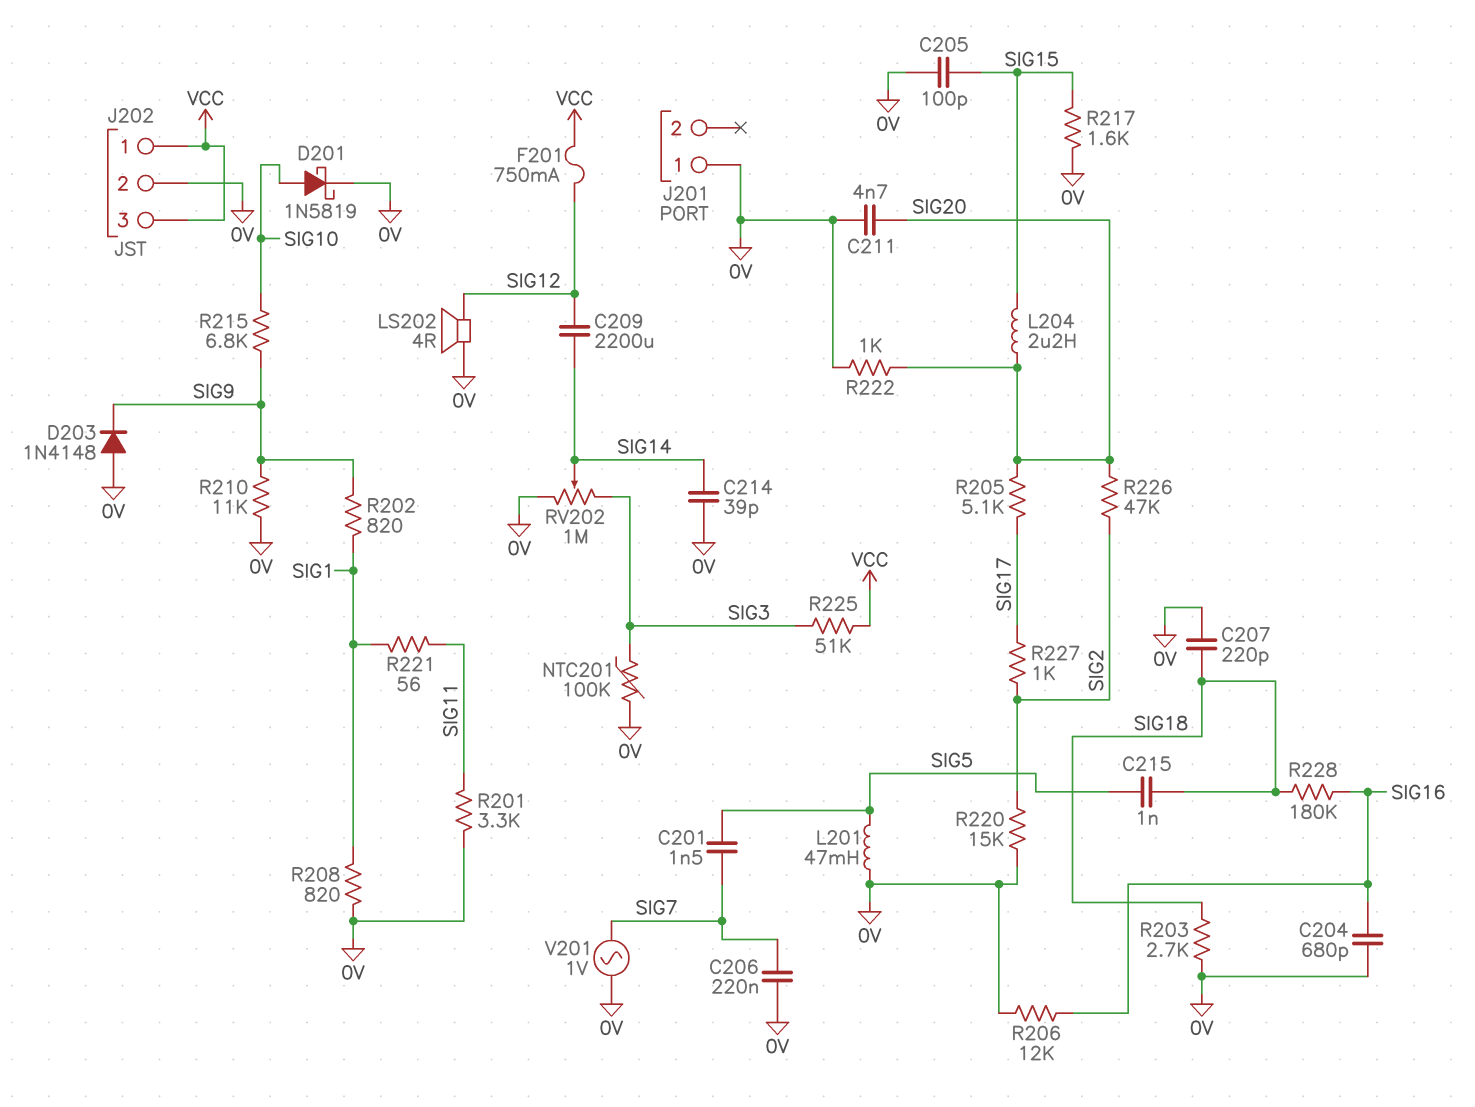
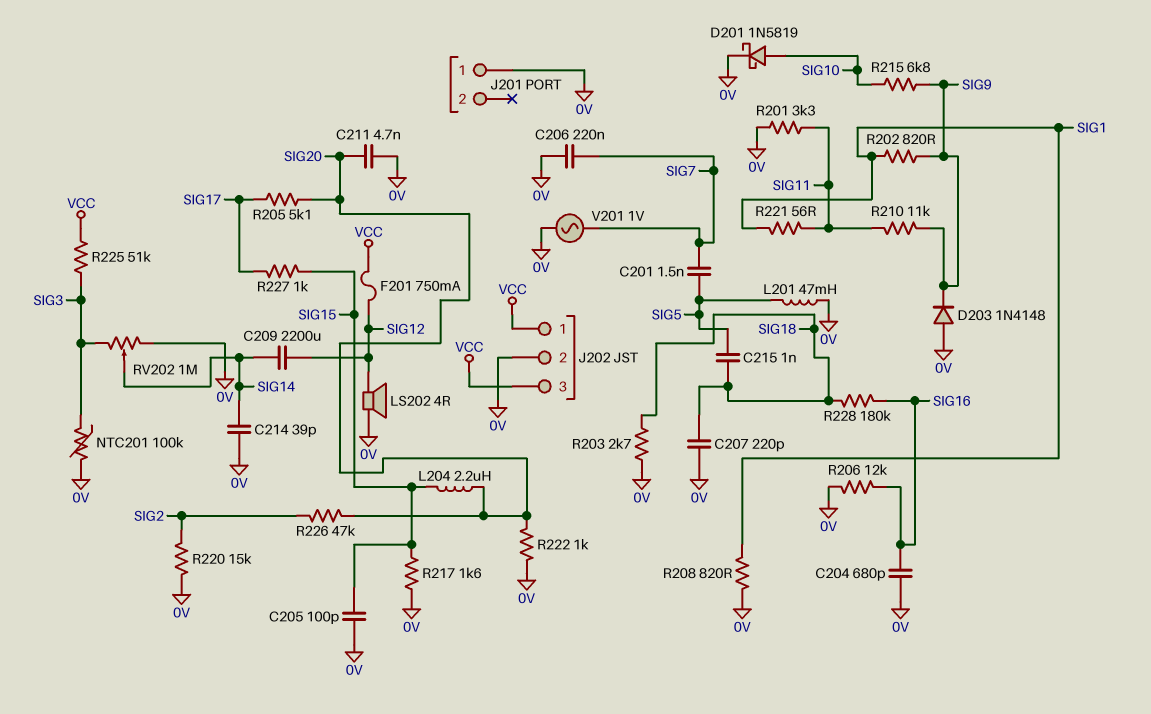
R210: 11k (0V, SIG9) -> 11k (SIG9, SIG11)
R227: 1k (SIG2, SIG17) -> 1k (SIG15, SIG17)

